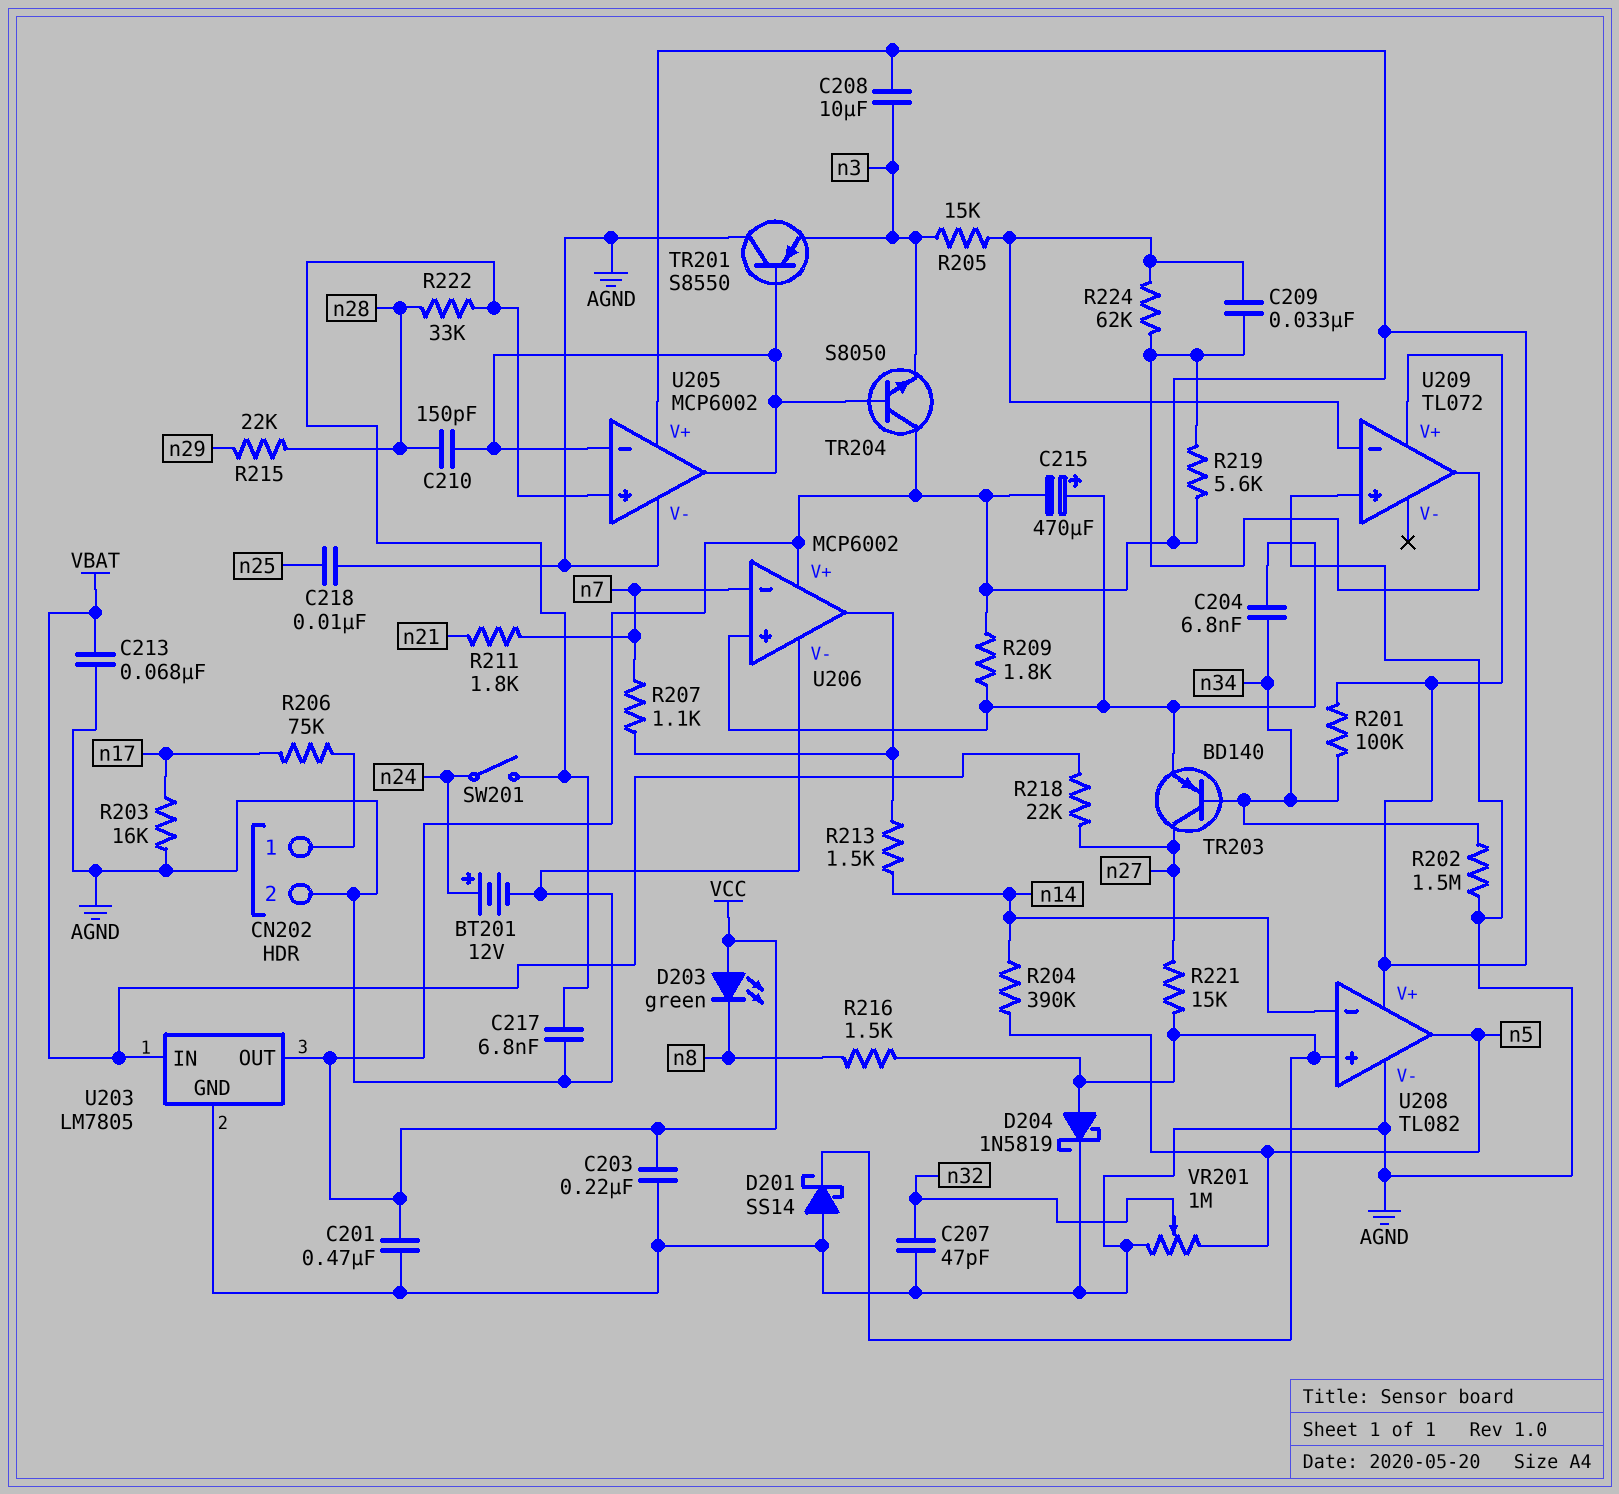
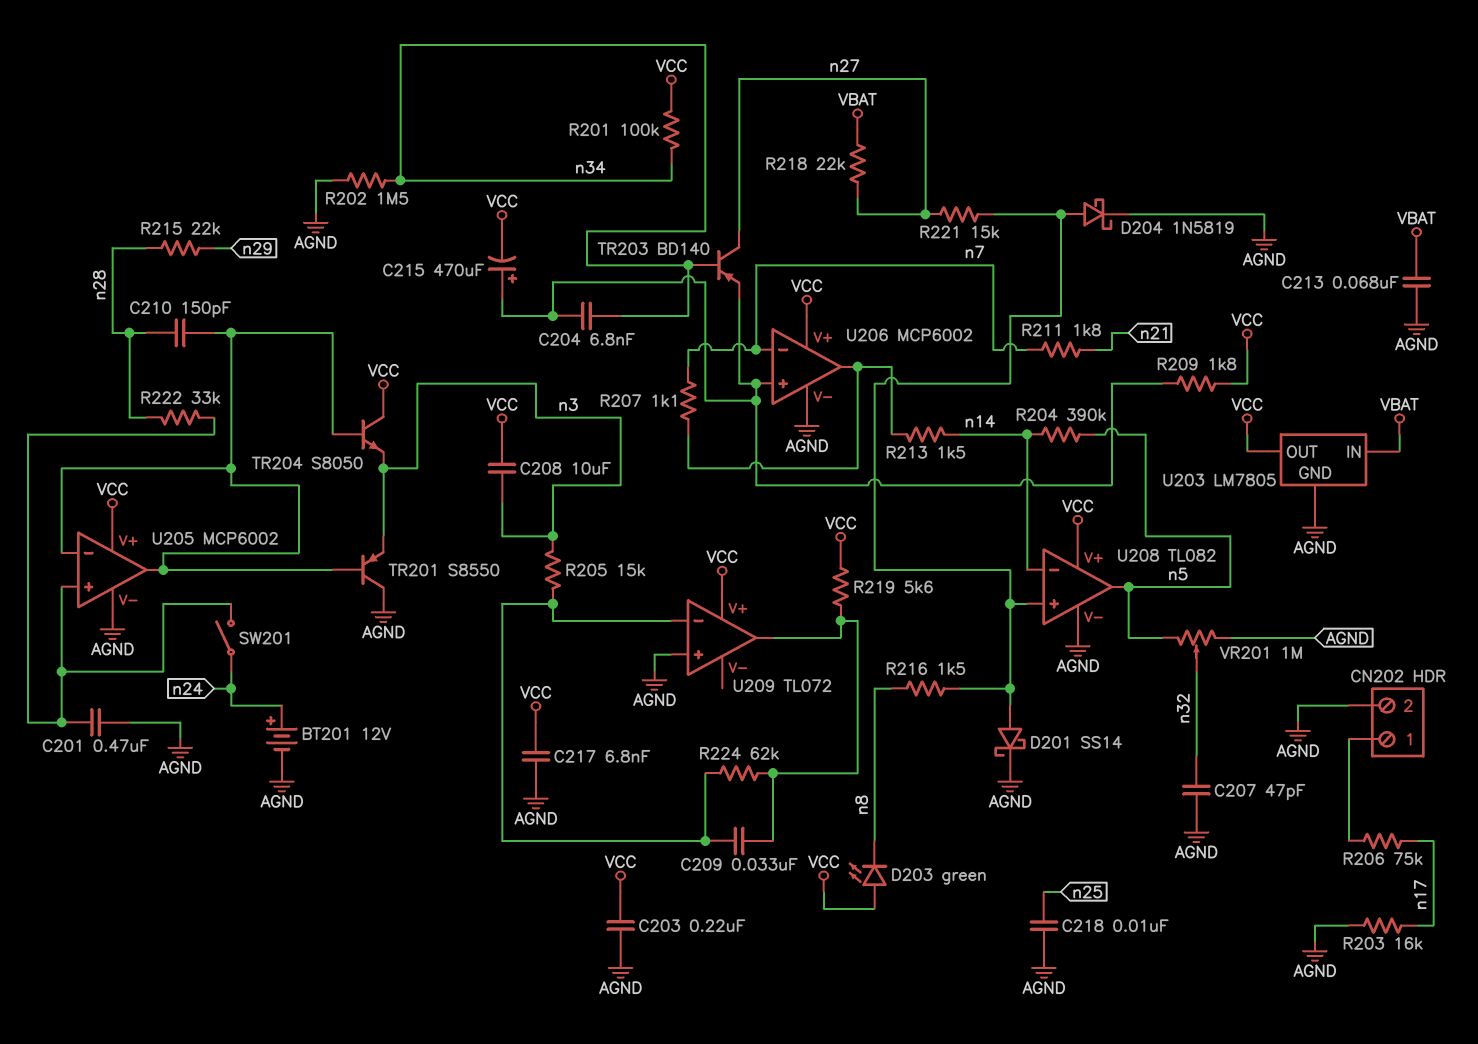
C201: 470nF (AGND, VCC) -> 470nF (AGND, U205/in+)
C217: 6.8nF (AGND, U205/in+) -> 6.8nF (AGND, VCC)
D201: schottky SS14 (A AGND, K U208/in+) -> schottky SS14 (A U208/in+, K AGND)

